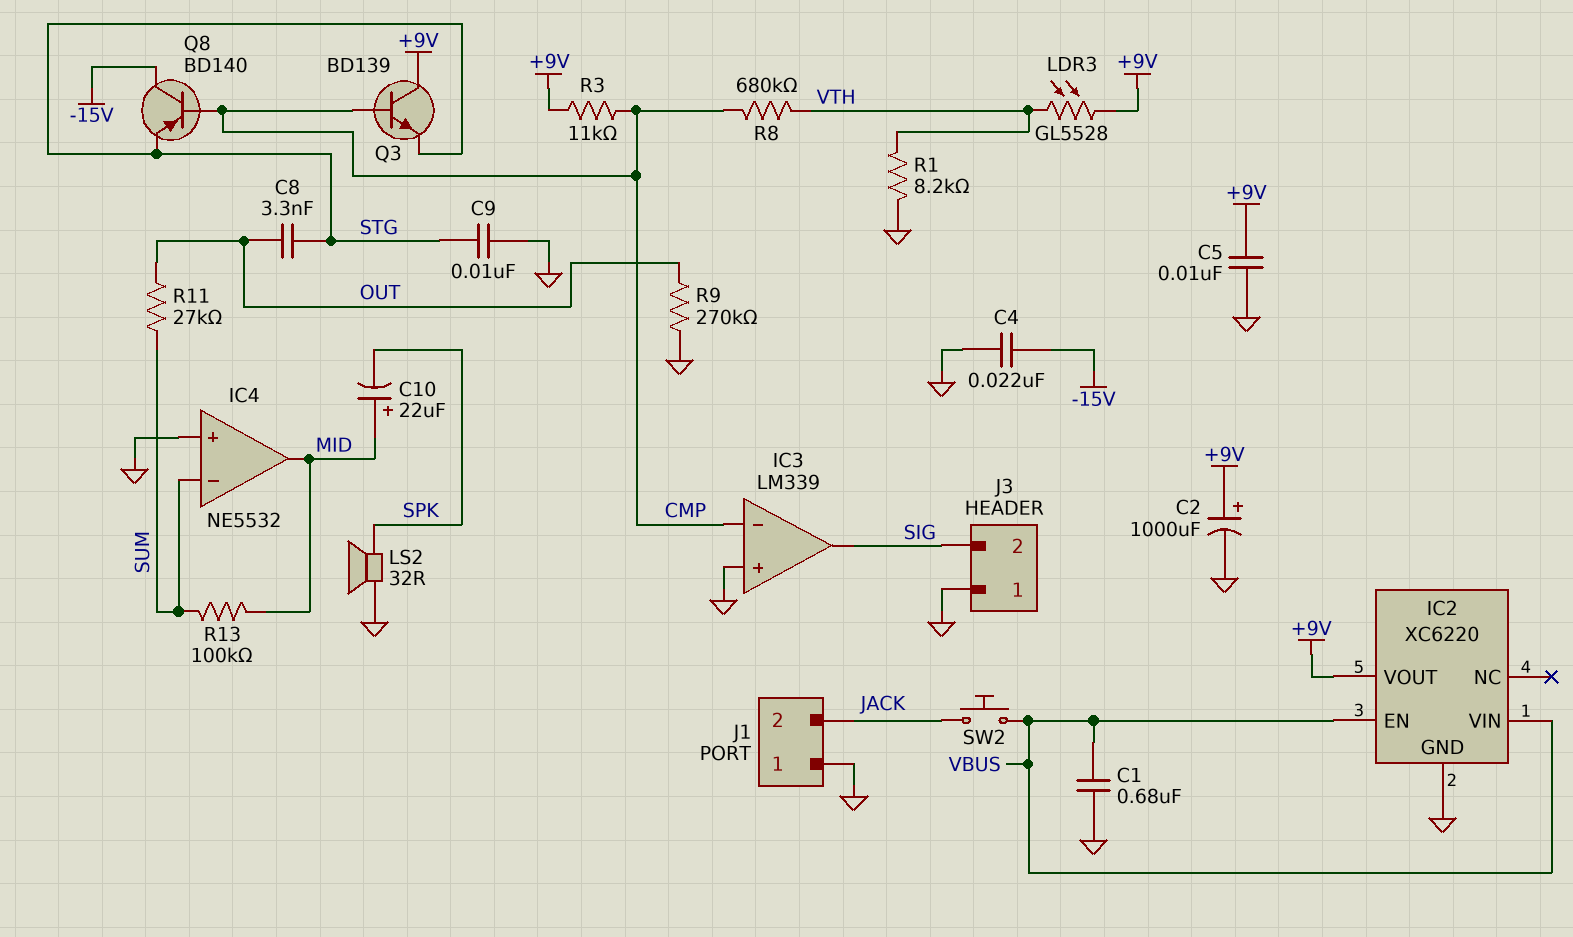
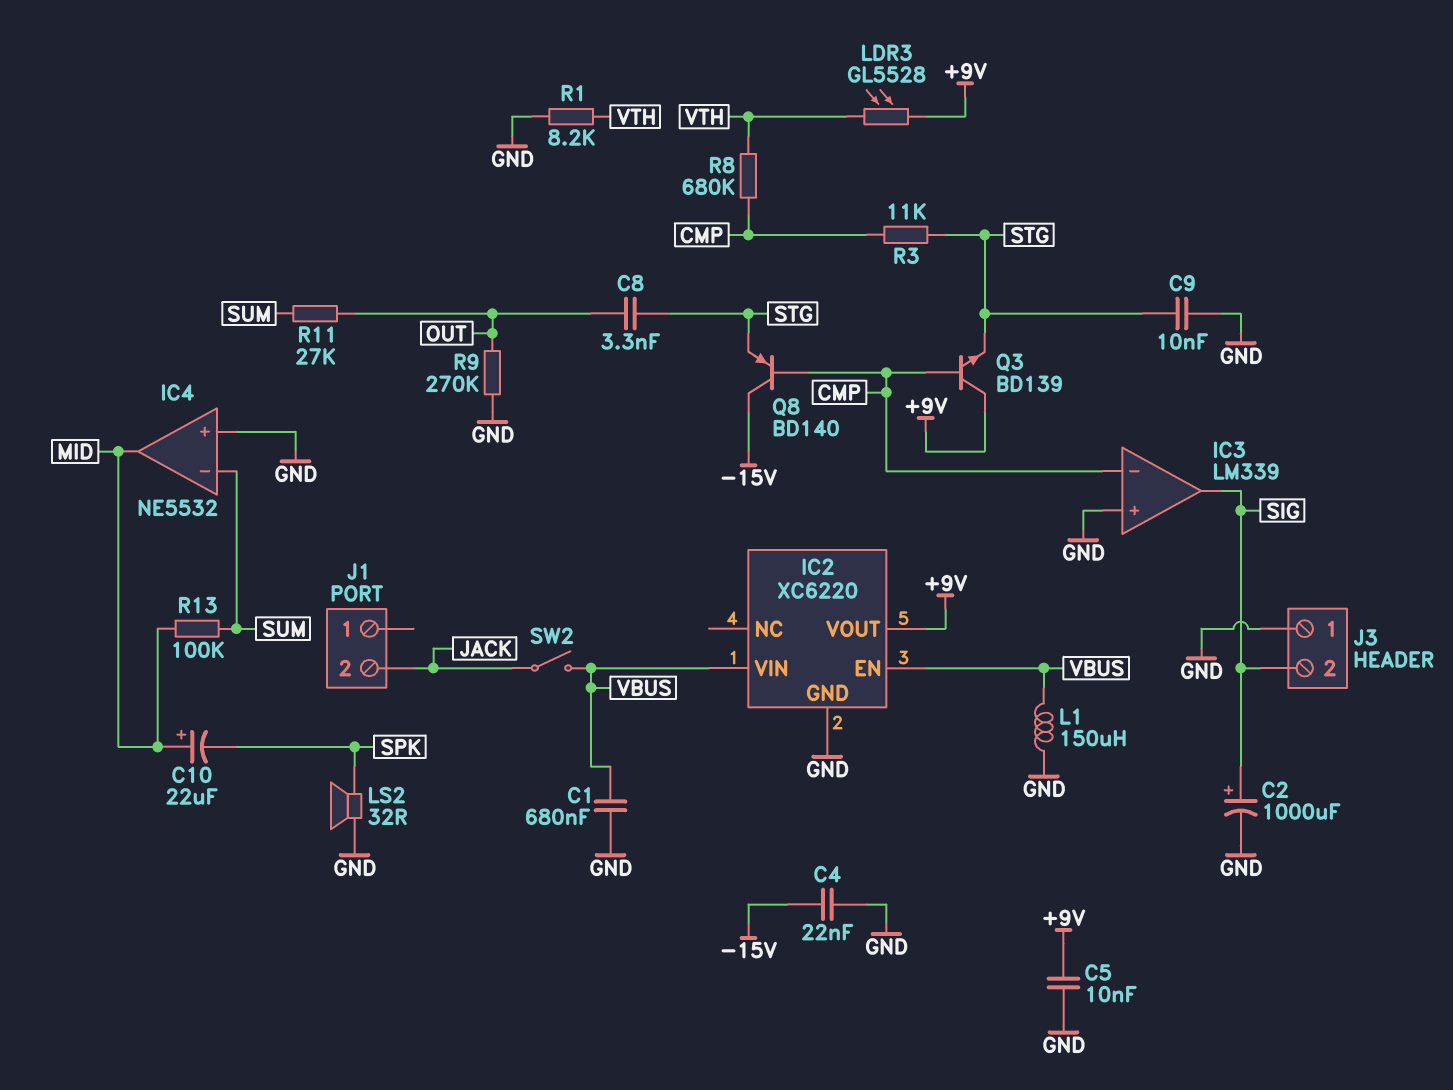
C2: 1000uF (plus +9V, minus GND) -> 1000uF (plus SIG, minus GND)
J1 pin 1: GND -> none
L1: none -> 150uH (GND, VBUS)
R3: 11k (+9V, CMP) -> 11k (CMP, STG)
SW2: button (JACK, VBUS) -> switch (JACK, VBUS)

